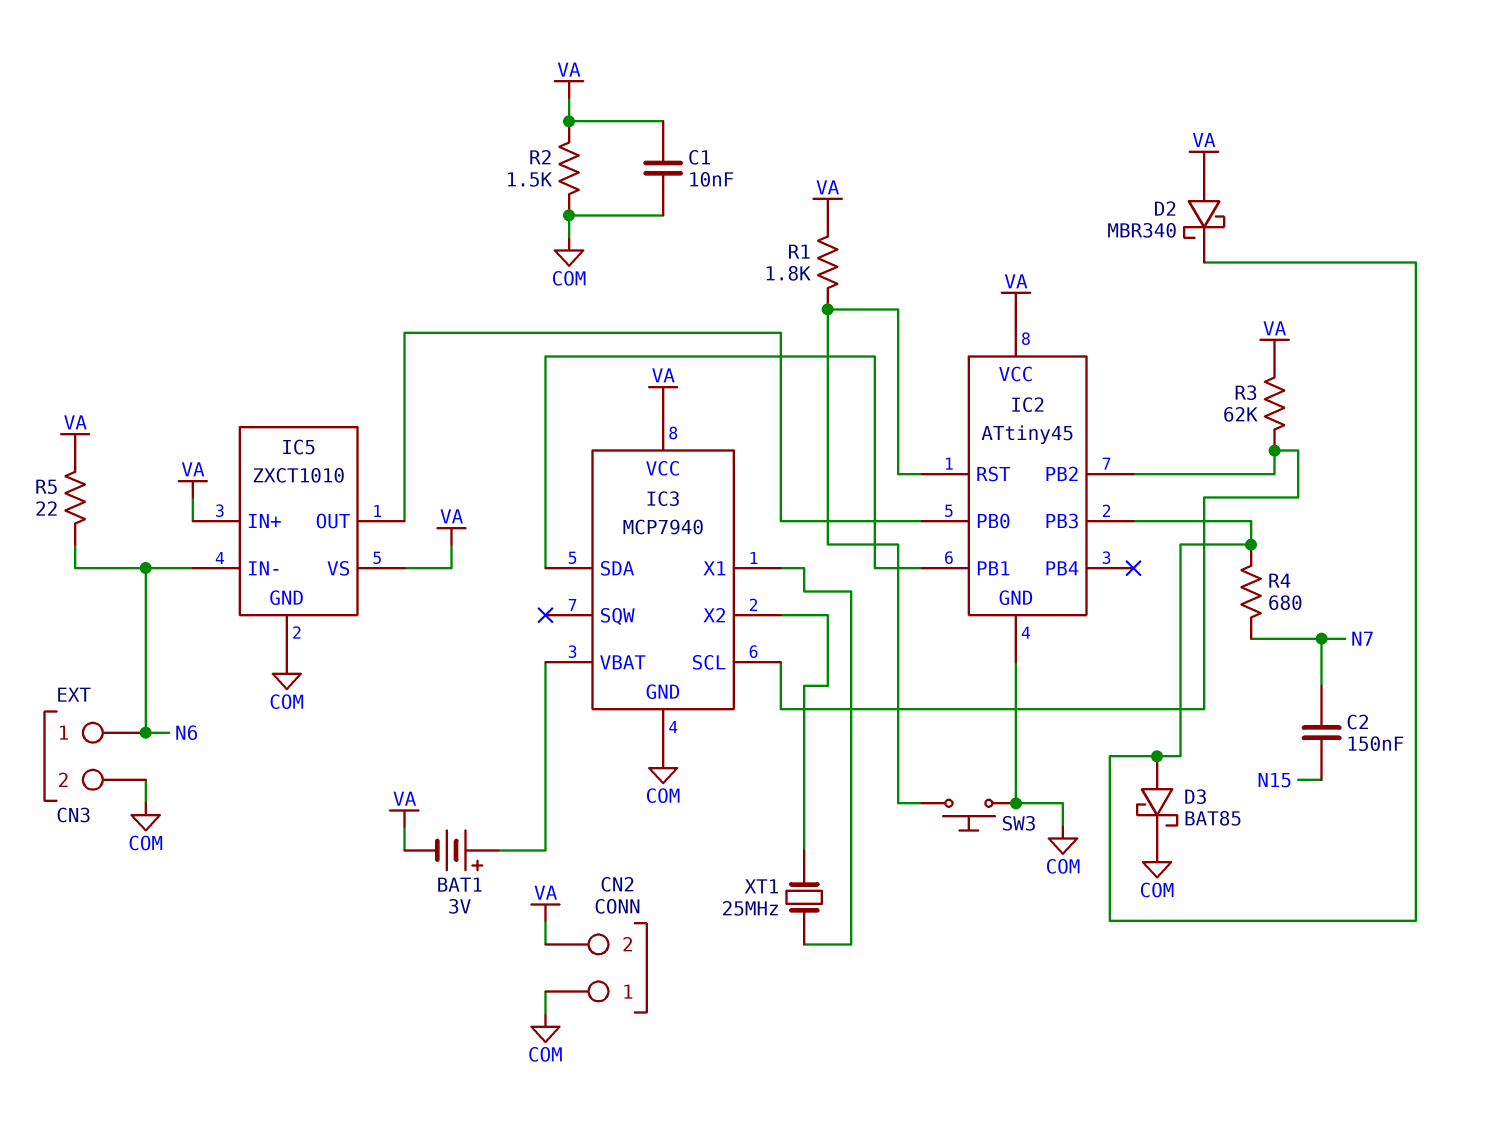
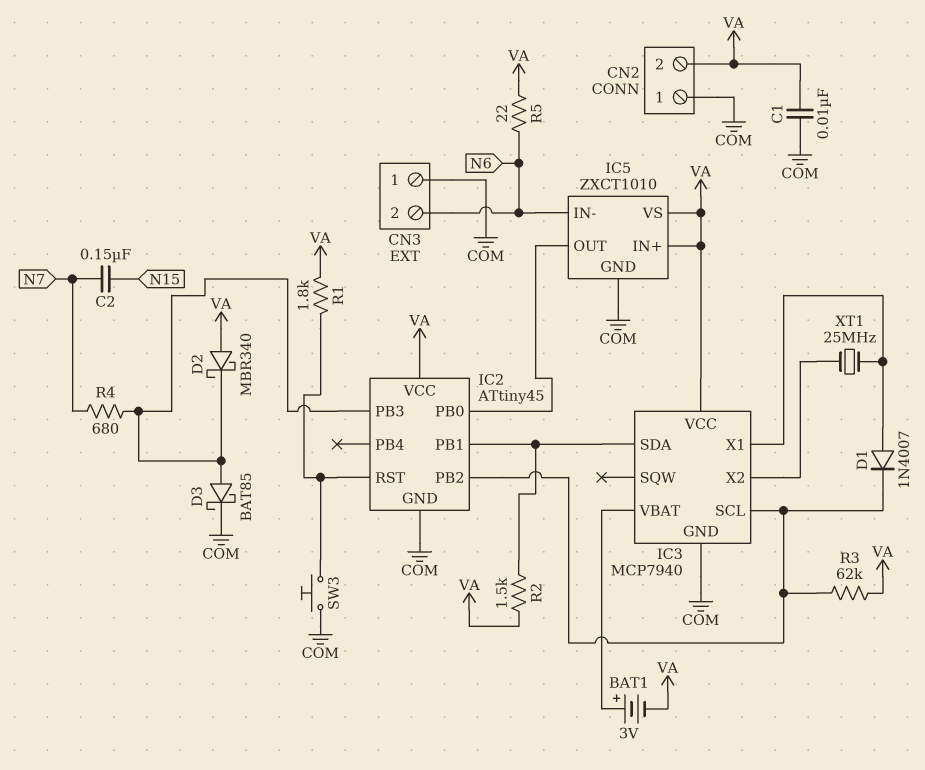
CN3 pin 1: N6 -> COM
CN3 pin 2: COM -> N6
D1: none -> diode 1N4007 (A IC3/X1, K IC2/PB2)
R2: 1.5k (COM, VA) -> 1.5k (IC2/PB1, VA)

